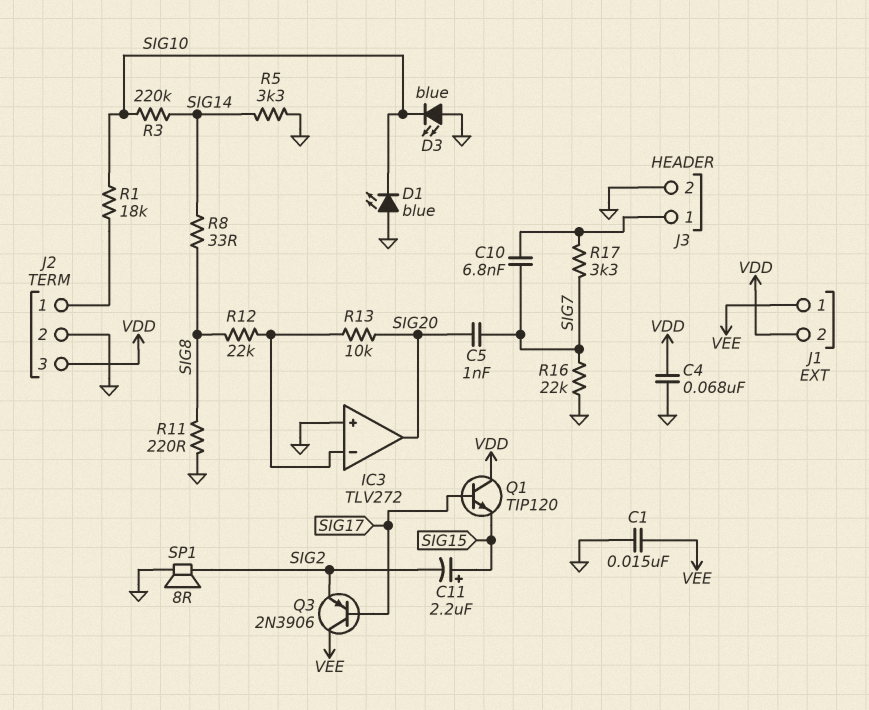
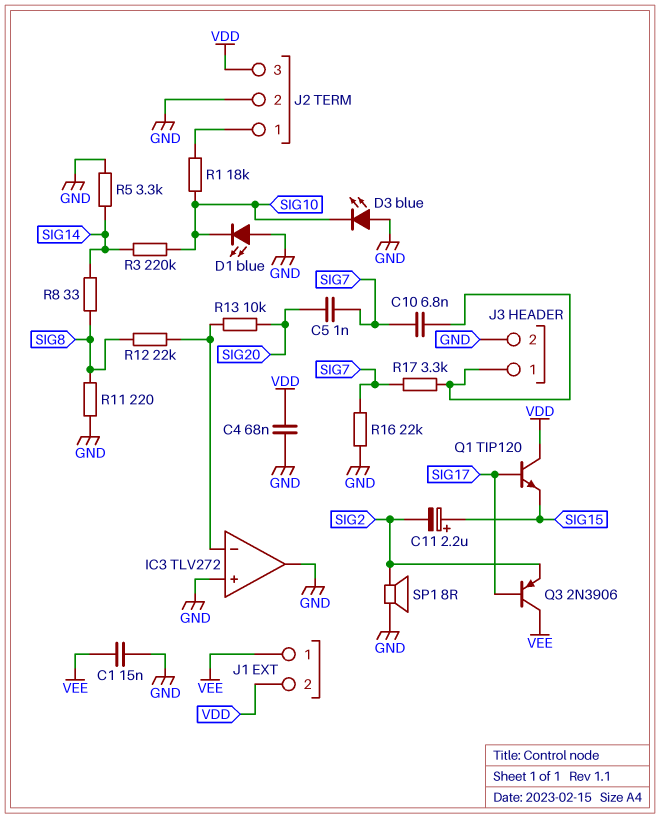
IC3 pin out: SIG20 -> GND

